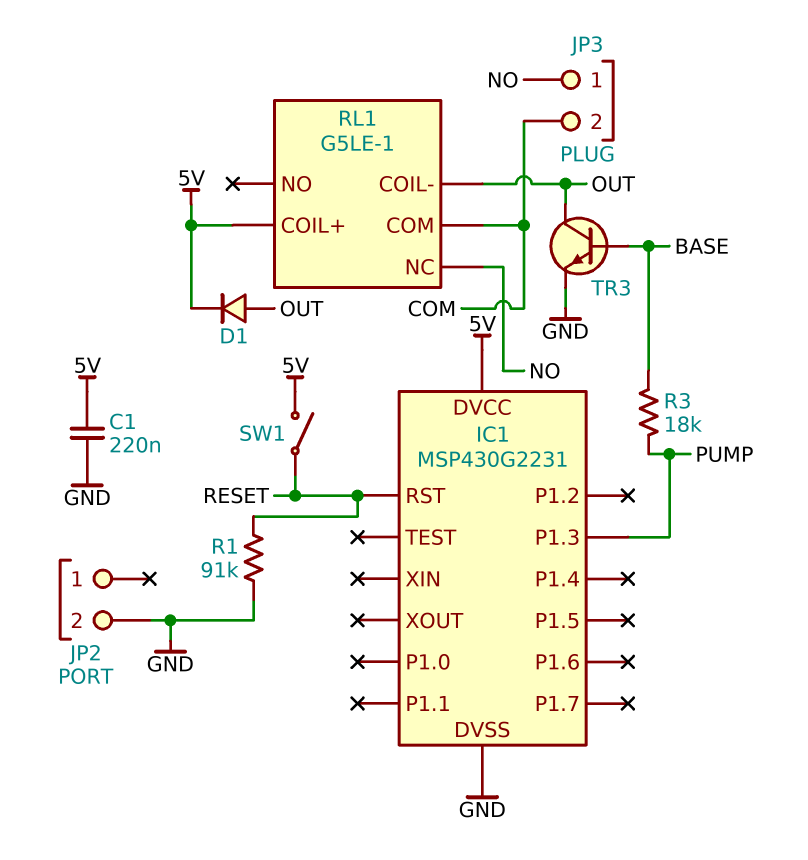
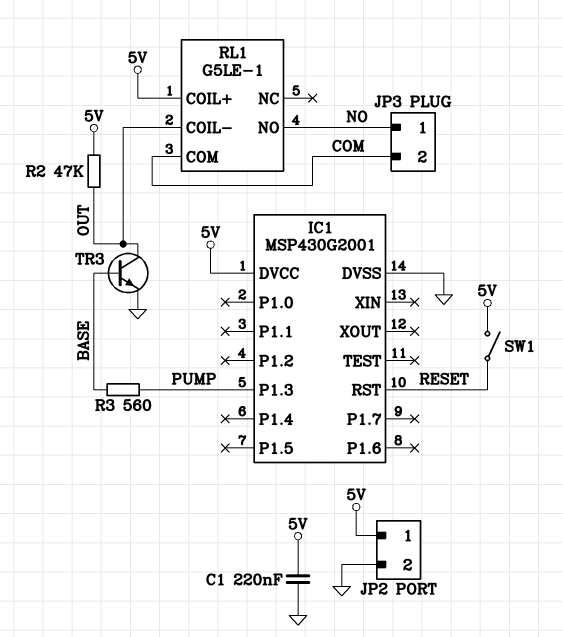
D1: diode (A OUT, K 5V) -> none
IC1: MSP430G2231 -> MSP430G2001
JP2 pin 1: none -> 5V
R1: 91k (GND, RESET) -> none
R2: none -> 47k (5V, OUT)
R3: 18k (BASE, PUMP) -> 560 (BASE, PUMP)
RL1 pin NC: NO -> none
RL1 pin NO: none -> NO

